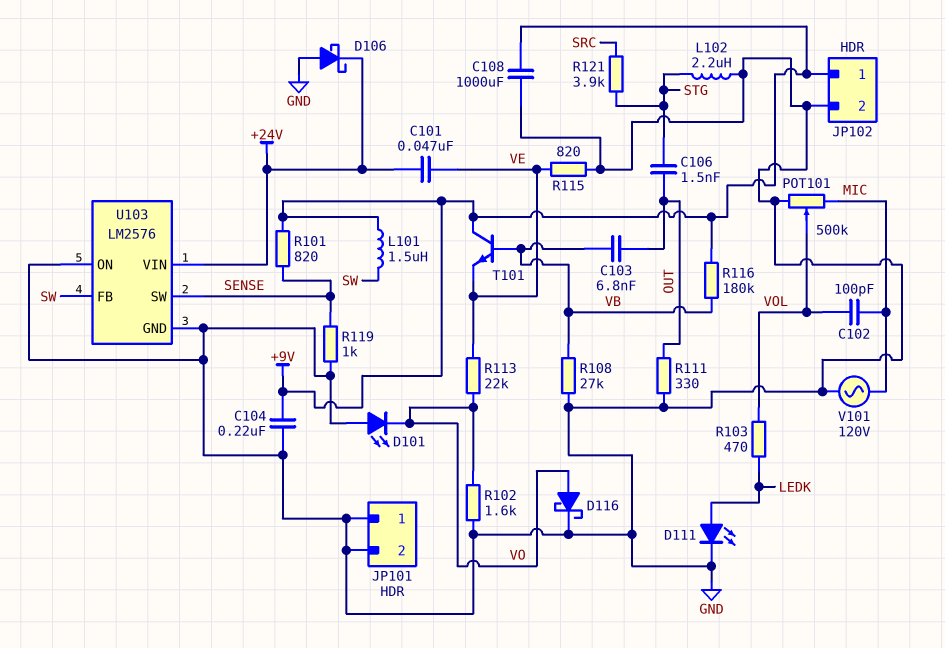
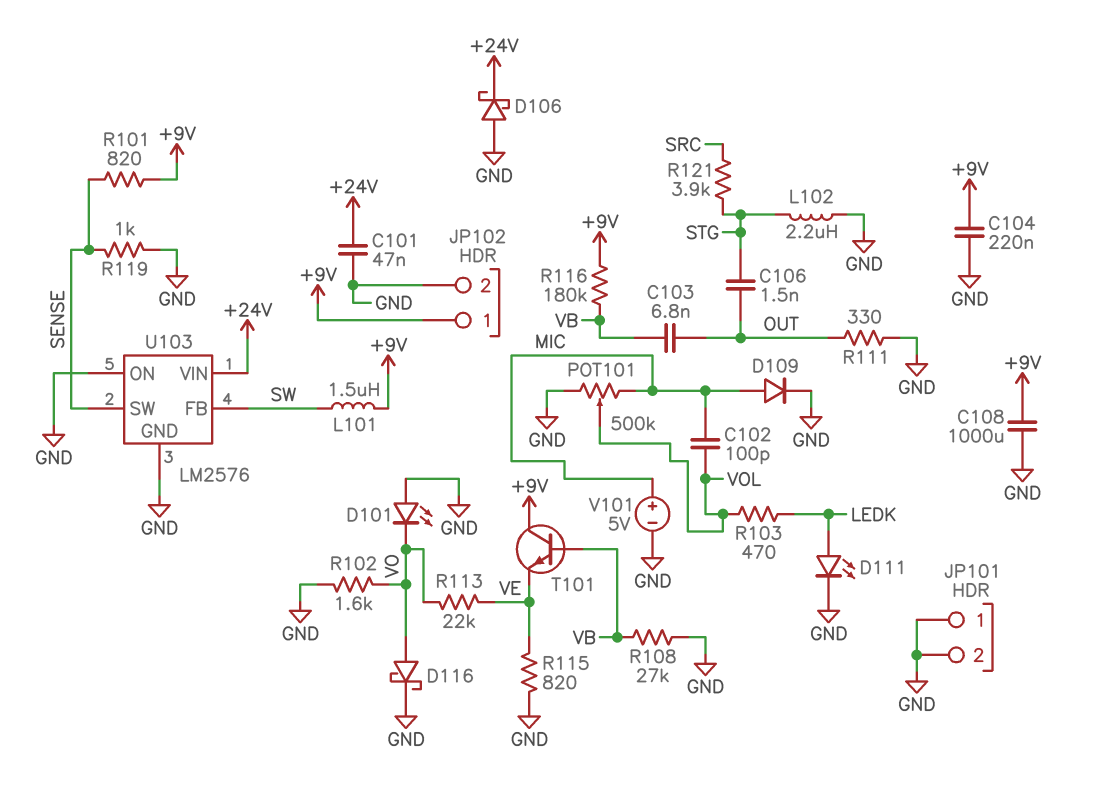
C101: 47nF (+24V, VE) -> 47nF (+24V, GND)
D109: none -> diode (A MIC, K GND)
V101: AC 120V (GND, MIC) -> 5V (plus MIC, minus GND)

